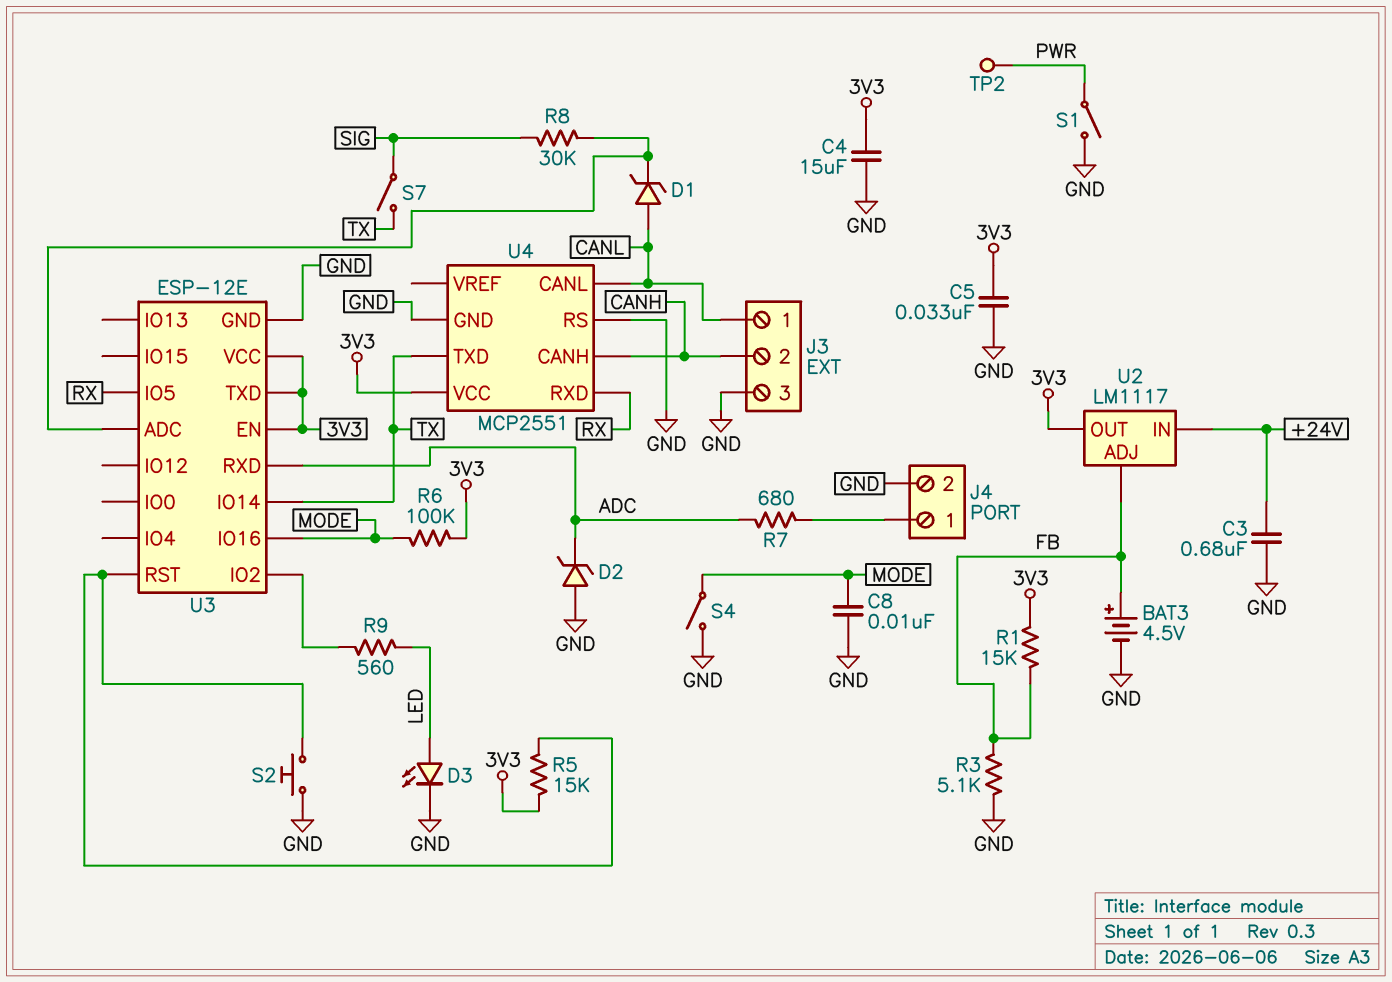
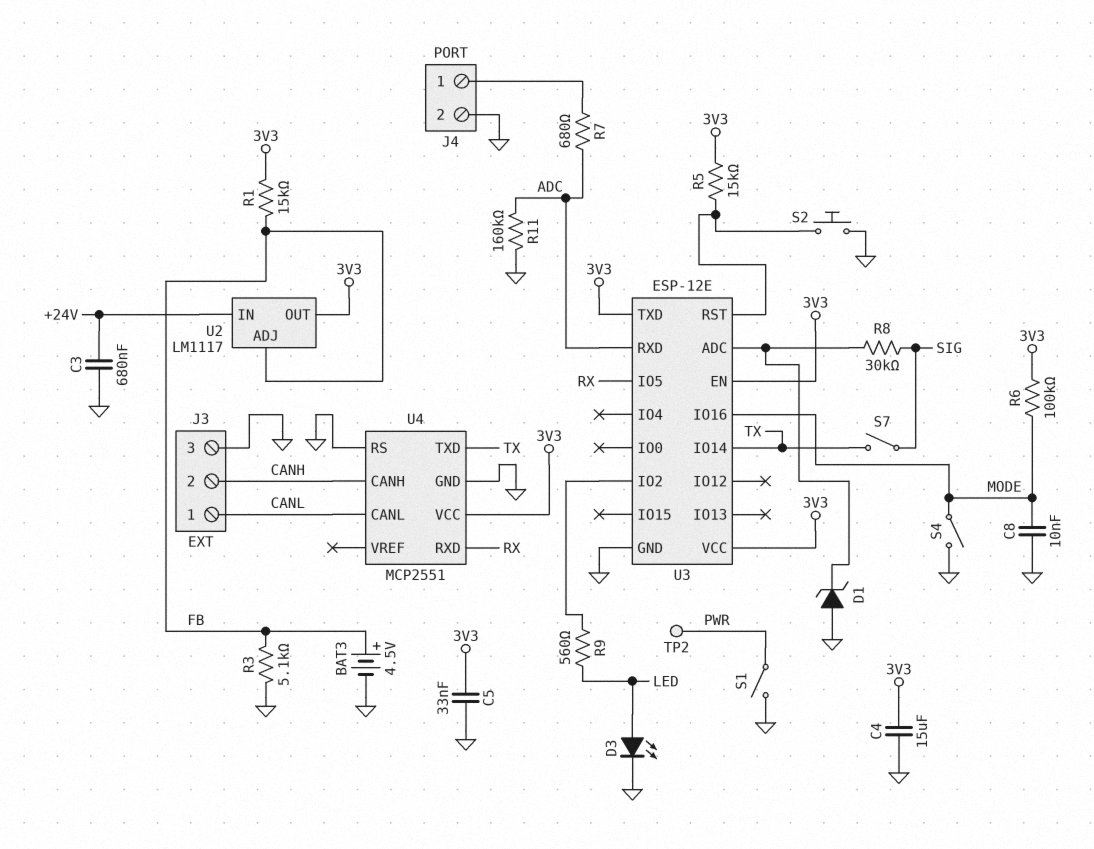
D1: zener (A CANL, K U3/ADC) -> zener (A GND, K U3/ADC)
D2: zener (A GND, K ADC) -> none
R11: none -> 160k (ADC, GND)

